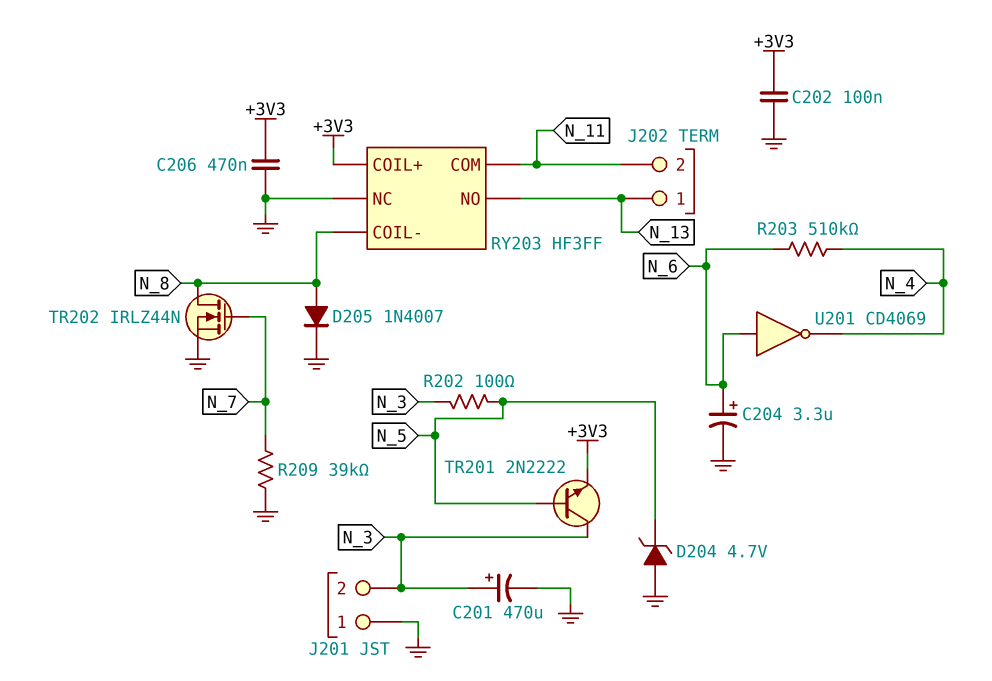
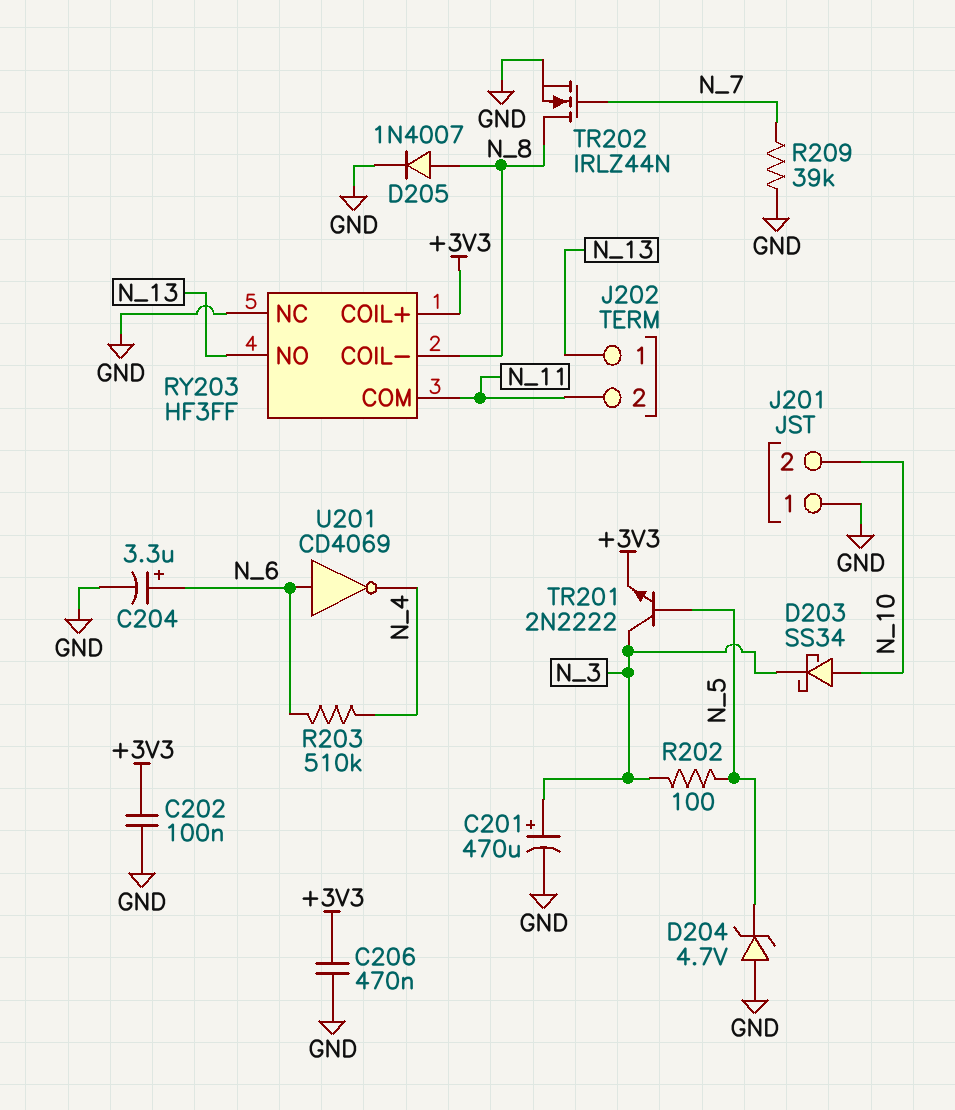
D203: none -> schottky SS34 (A N_10, K N_3)
J201 pin 2: N_3 -> N_10

